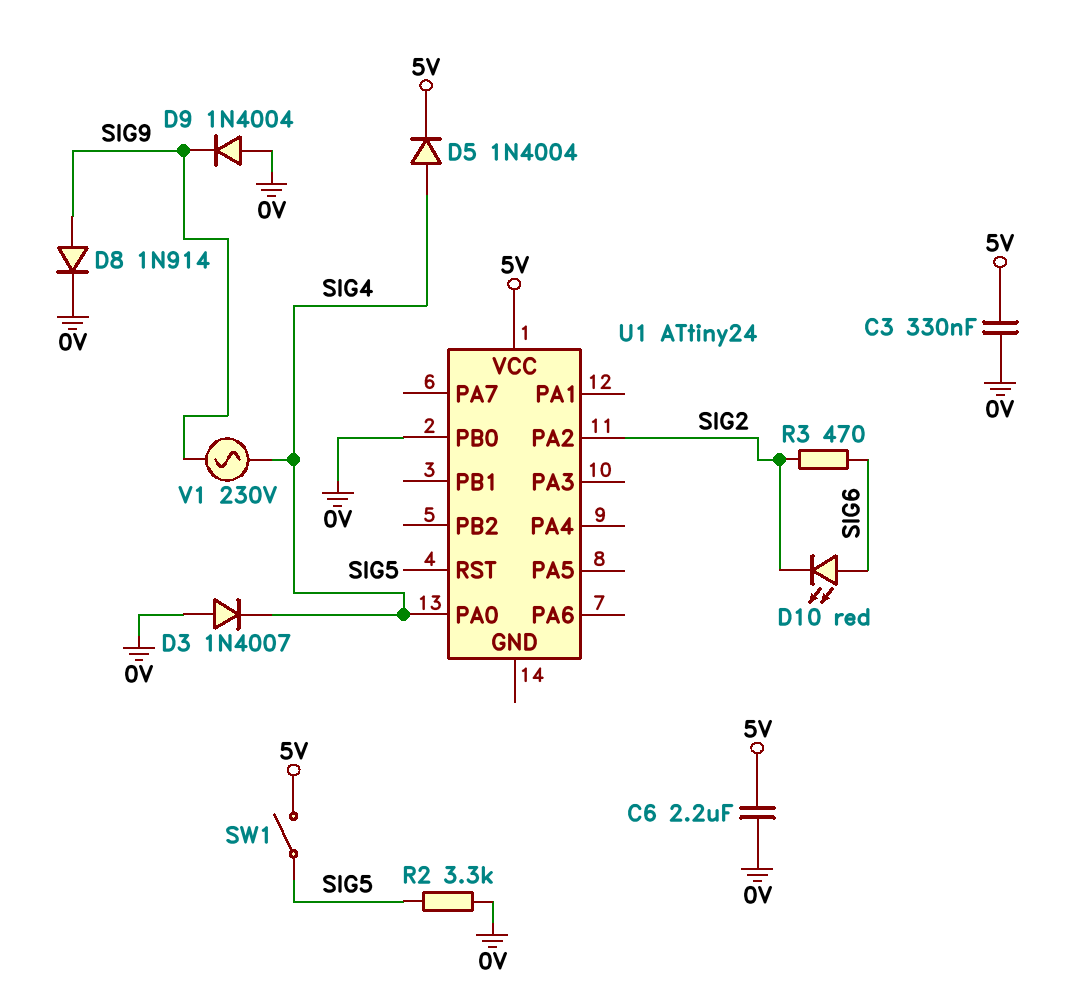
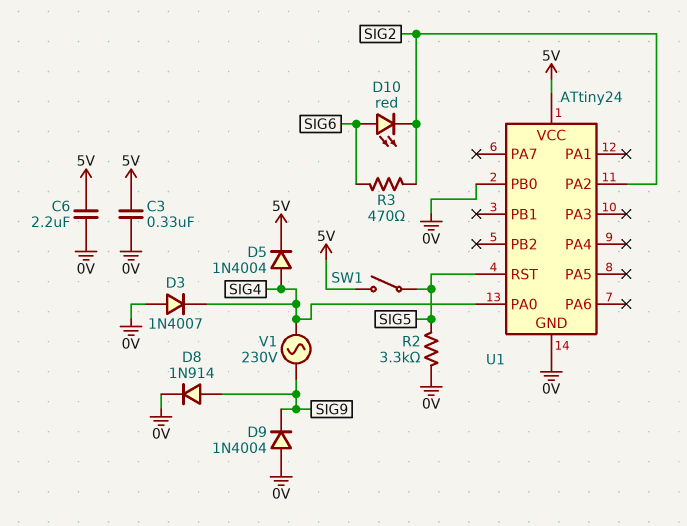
U1 pin GND: none -> 0V

